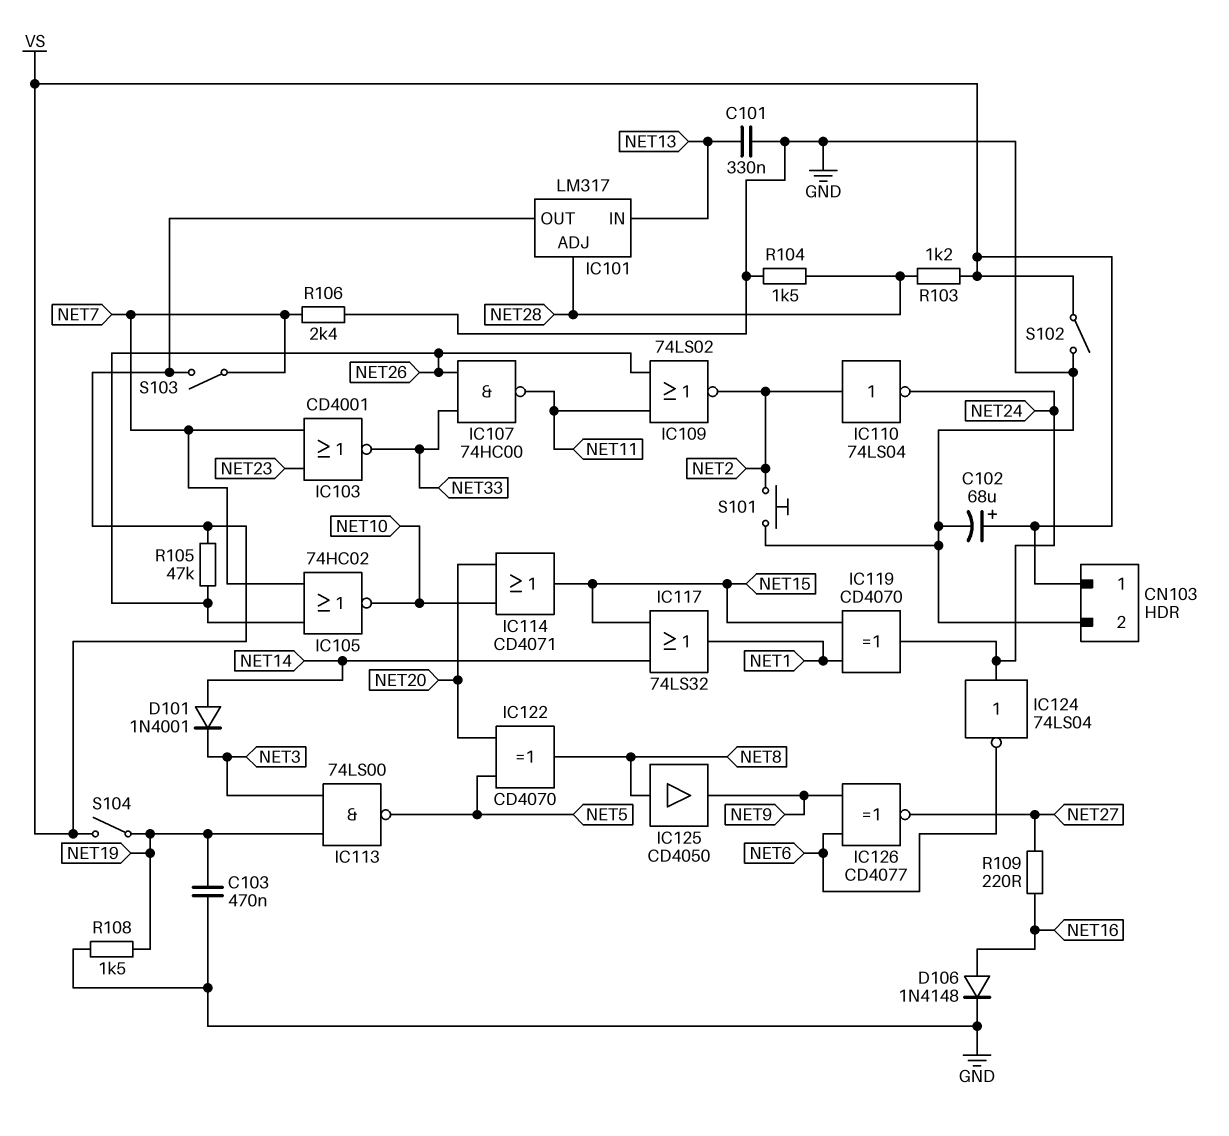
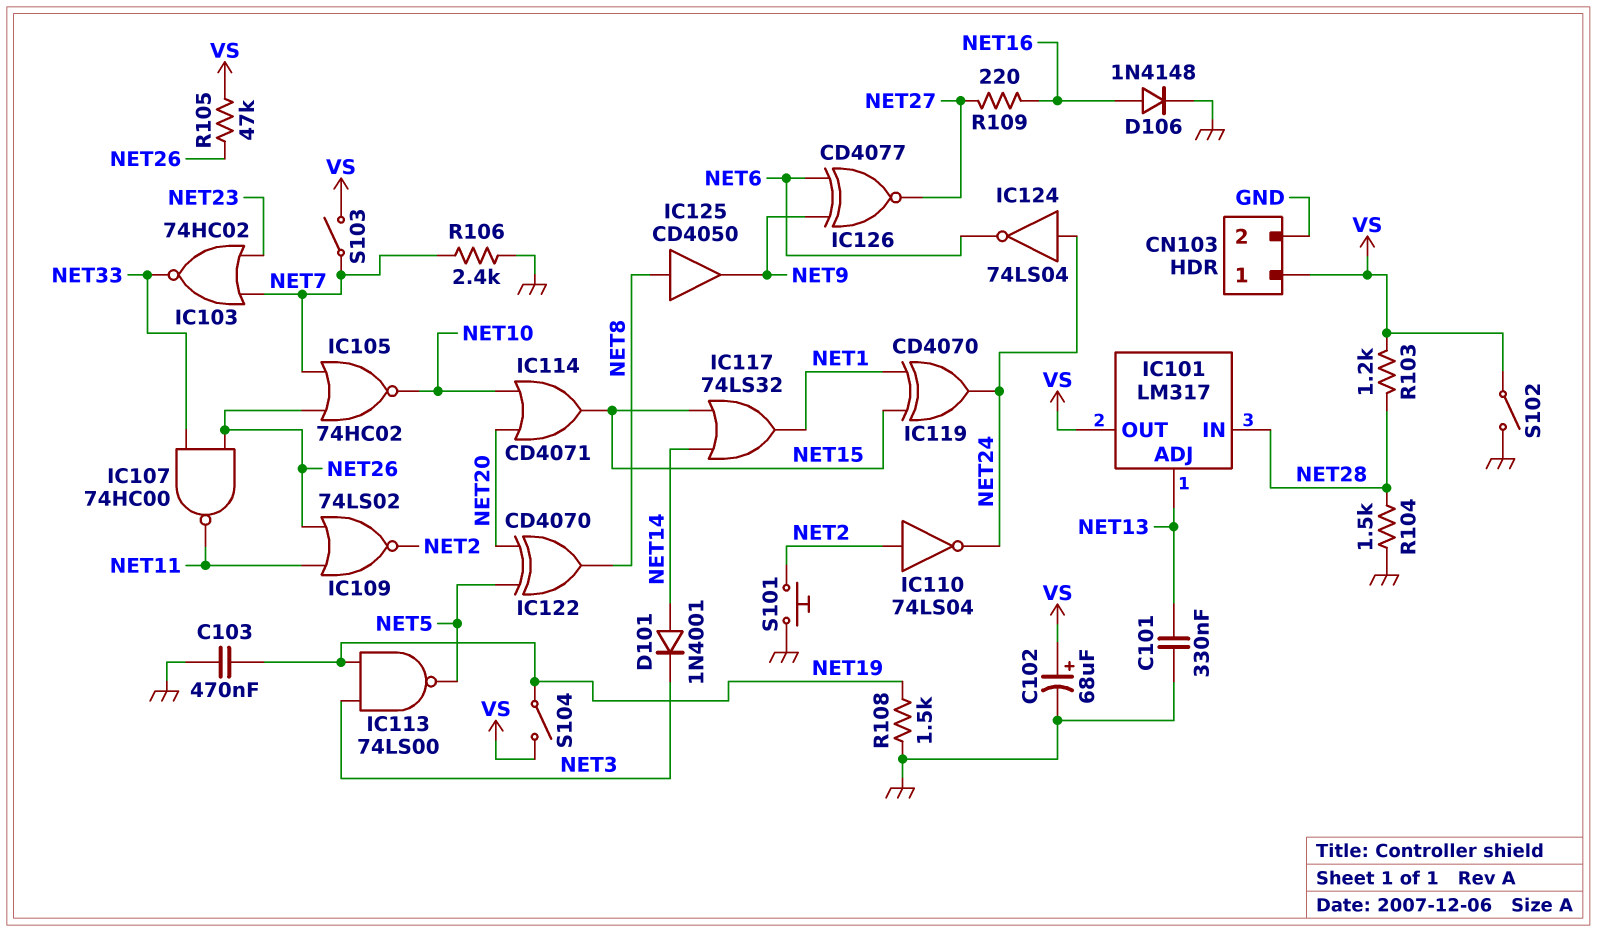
IC101 pin ADJ: NET28 -> NET13
IC101 pin IN: NET13 -> NET28
IC103: NOR CD4001 (in NET7, in NET23, out NET33) -> NOR 74HC02 (in NET7, in NET23, out NET33)

